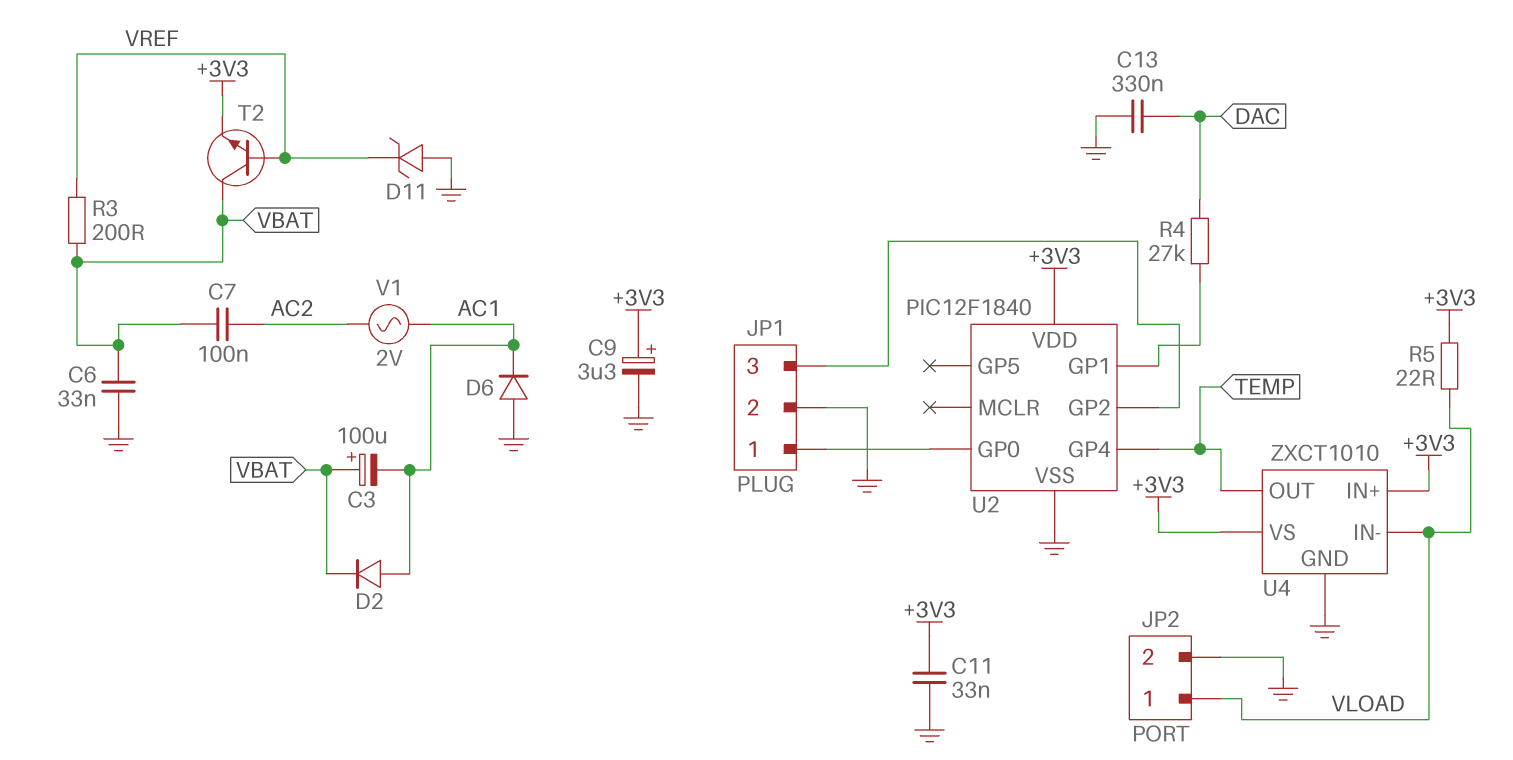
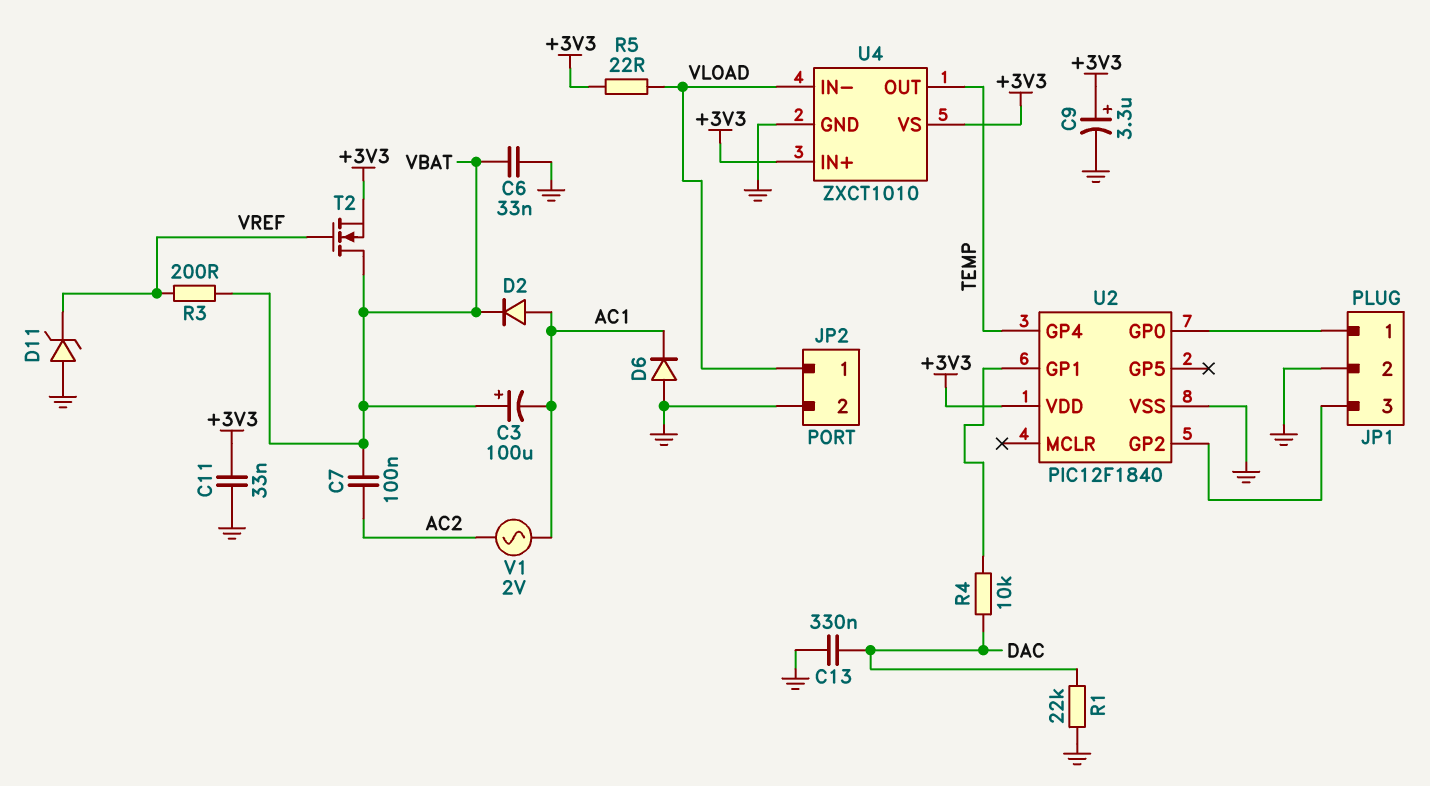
R1: none -> 22k (DAC, GND)
R4: 27k (DAC, U2/GP1) -> 10k (DAC, U2/GP1)
T2: NPN (B VREF, C VBAT, E +3V3) -> NMOS (G VREF, D VBAT, S +3V3)

